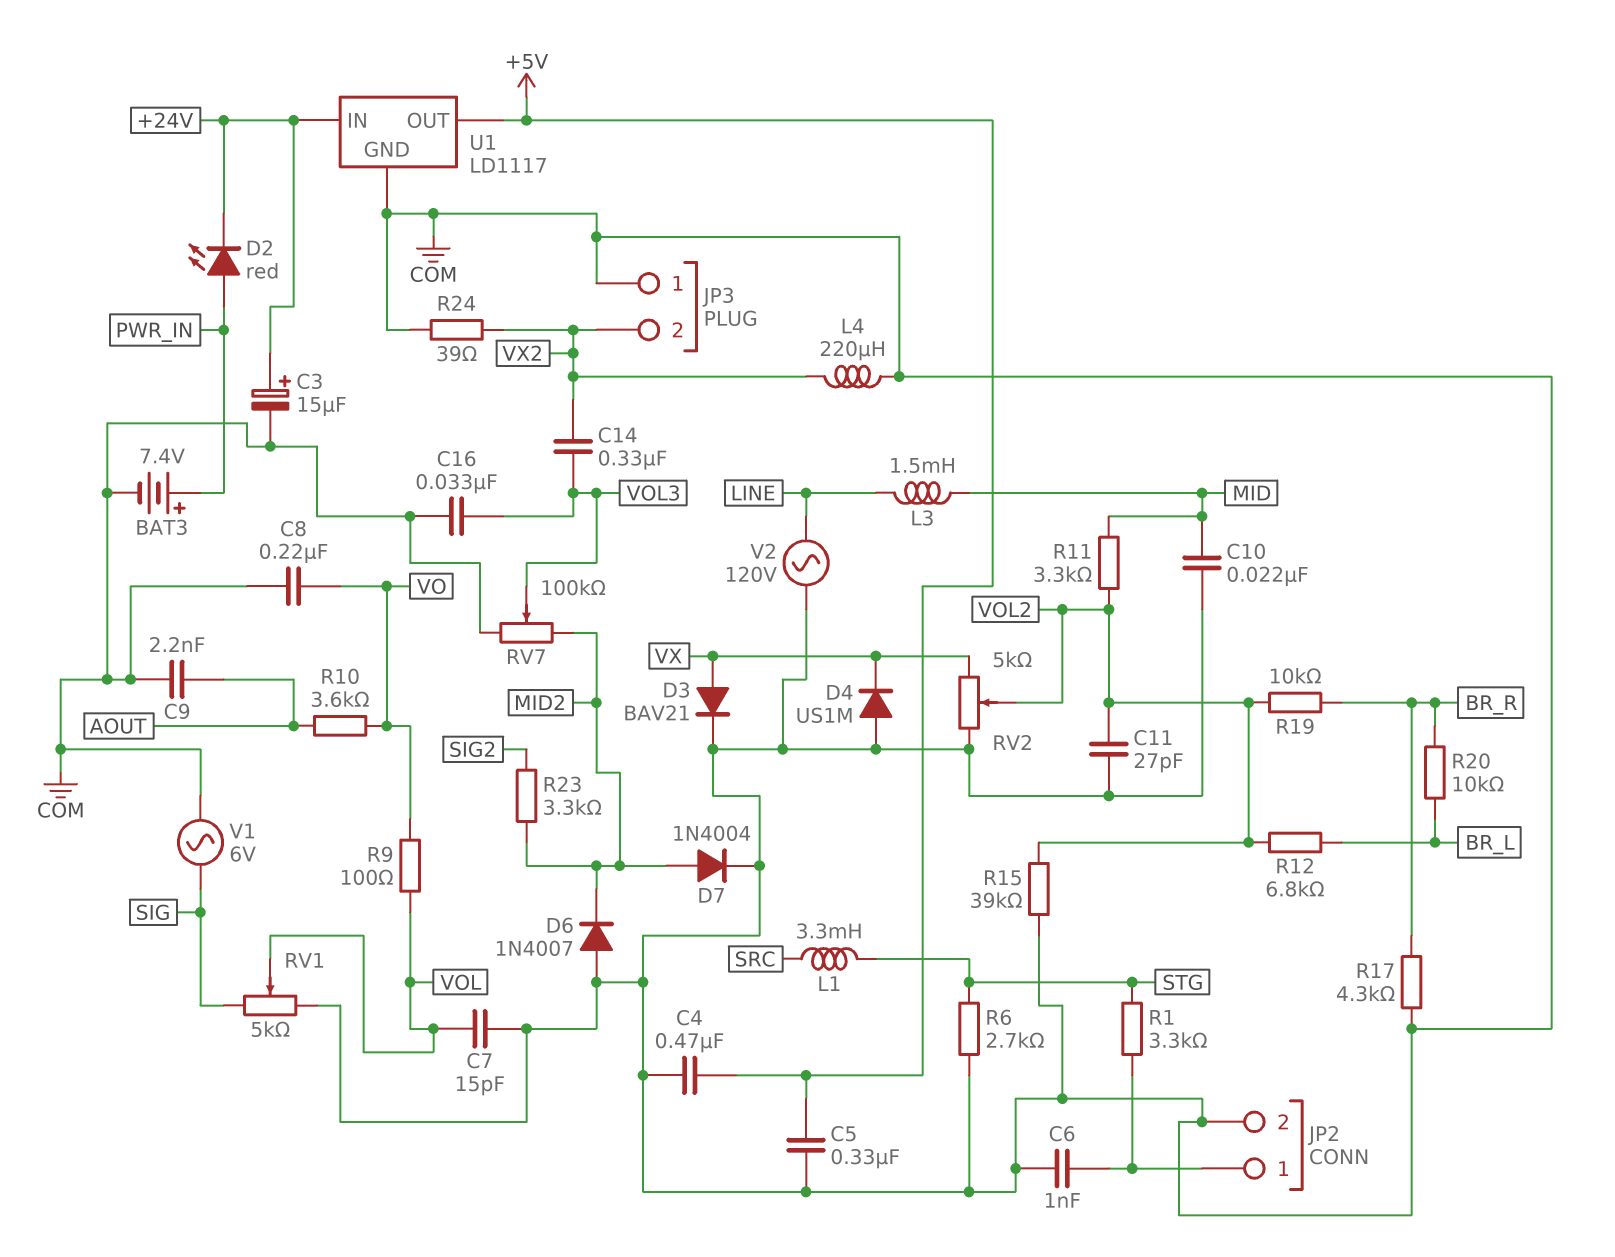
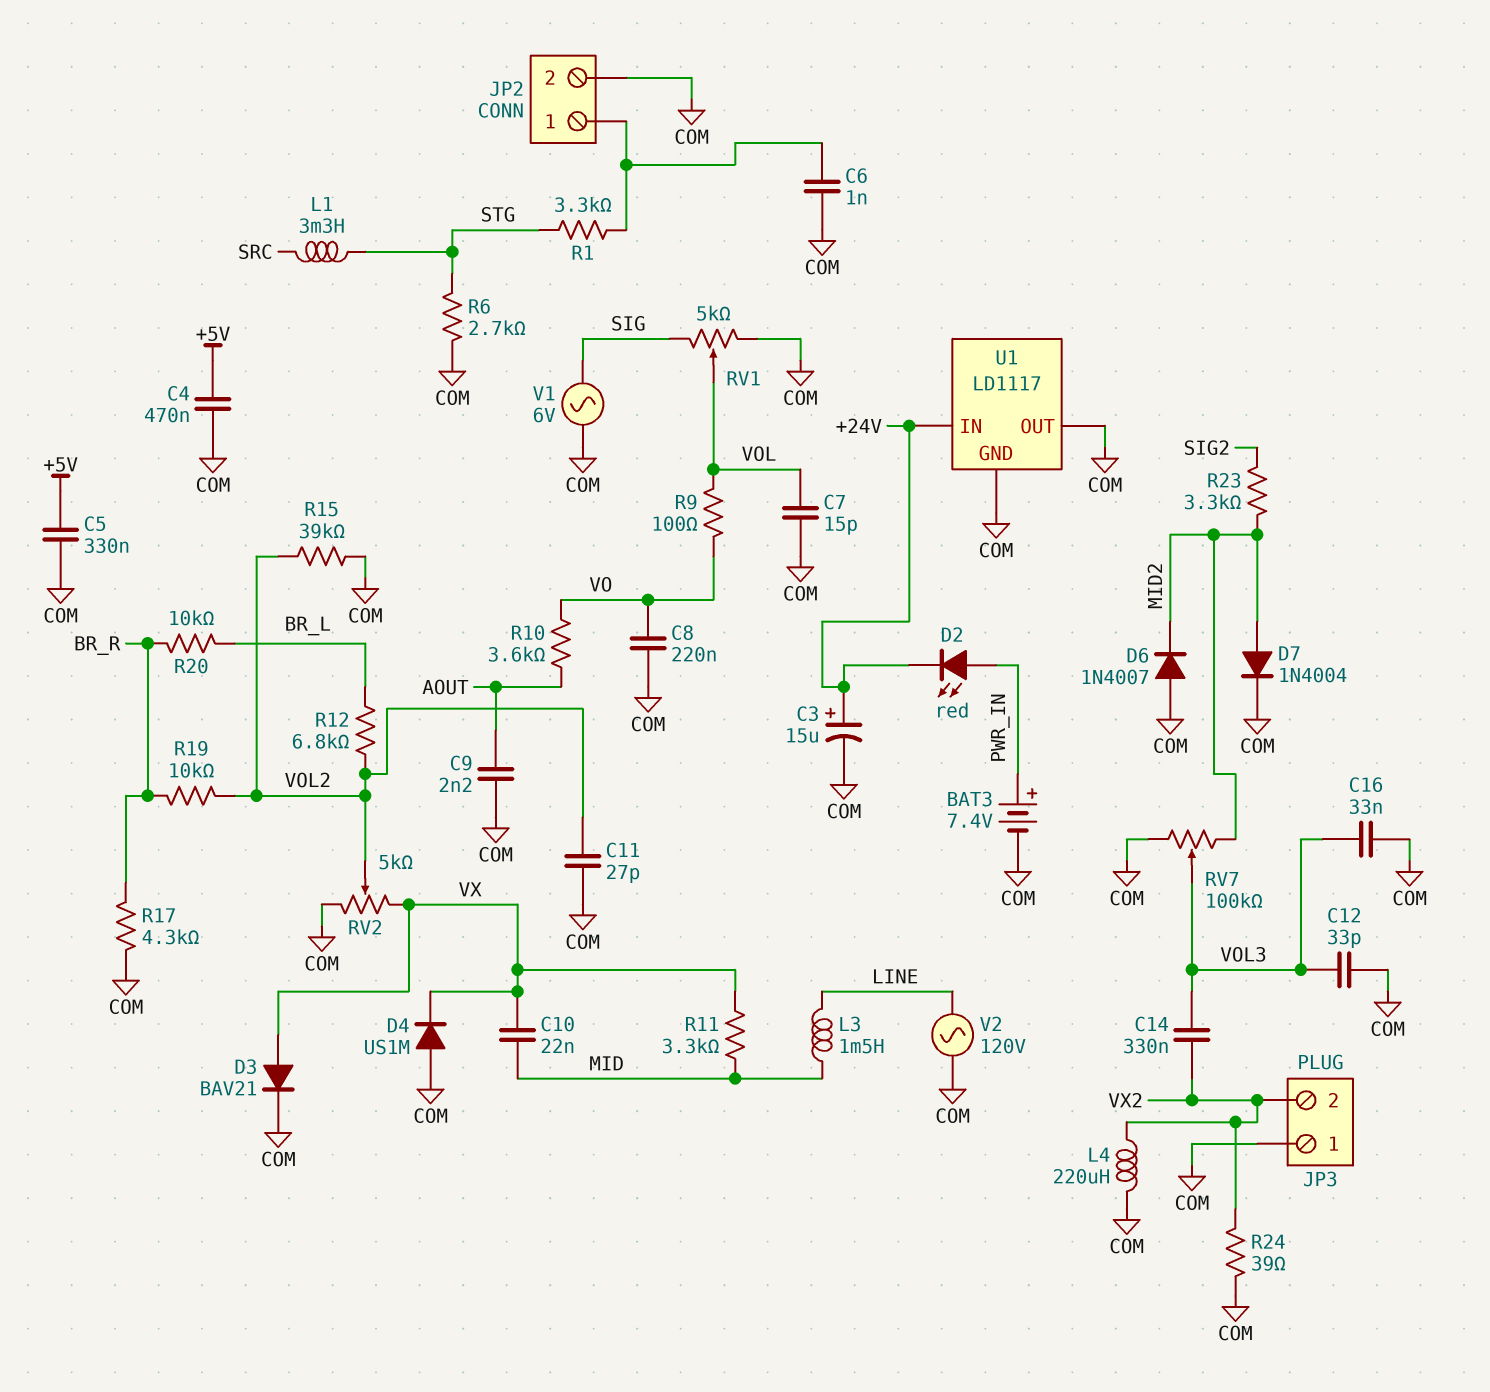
C10: 22nF (COM, MID) -> 22nF (MID, VX)
C12: none -> 33pF (COM, VOL3)
R11: 3.3k (MID, VOL2) -> 3.3k (MID, VX)
U1 pin OUT: +5V -> COM

